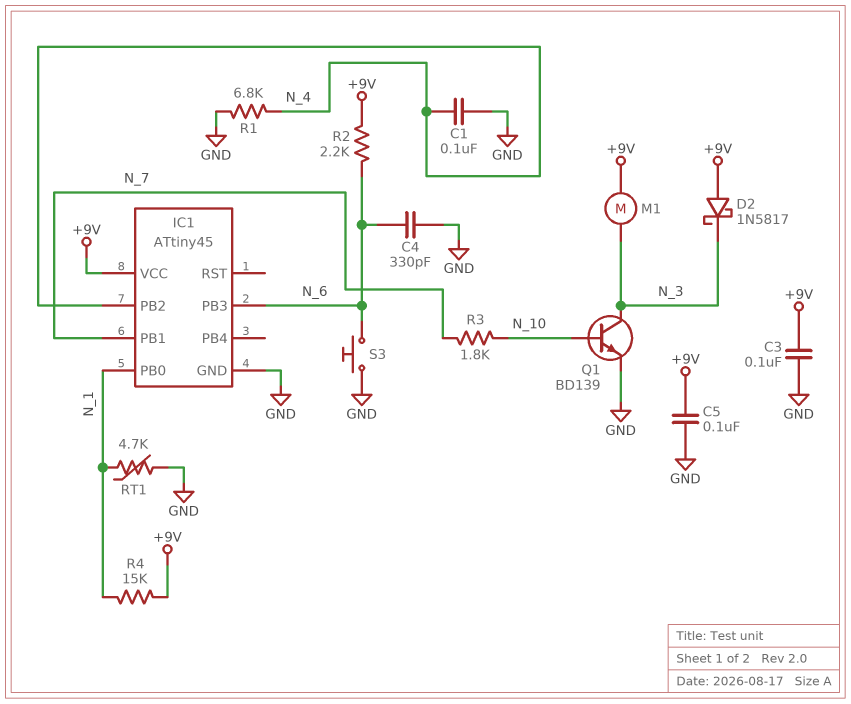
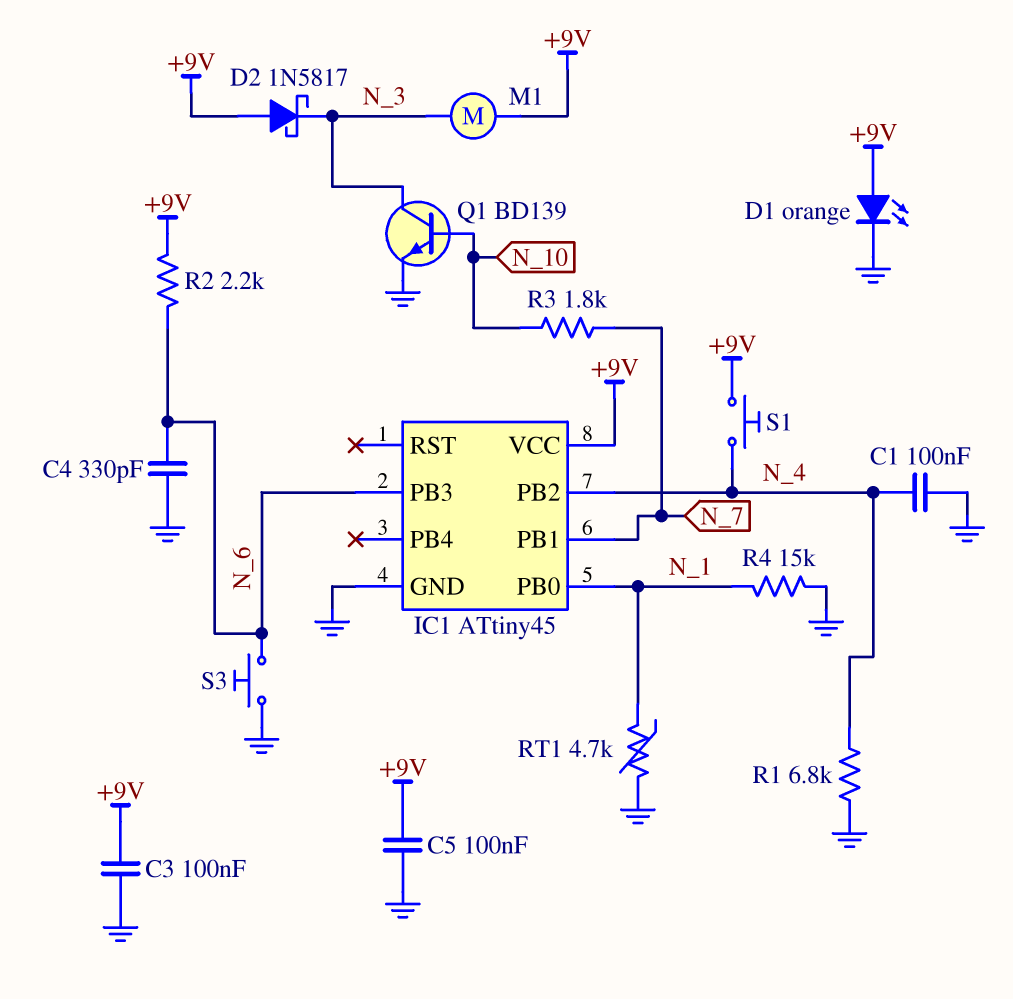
D1: none -> LED orange (A +9V, K GND)
R4: 15k (+9V, N_1) -> 15k (GND, N_1)
S1: none -> button (+9V, N_4)

